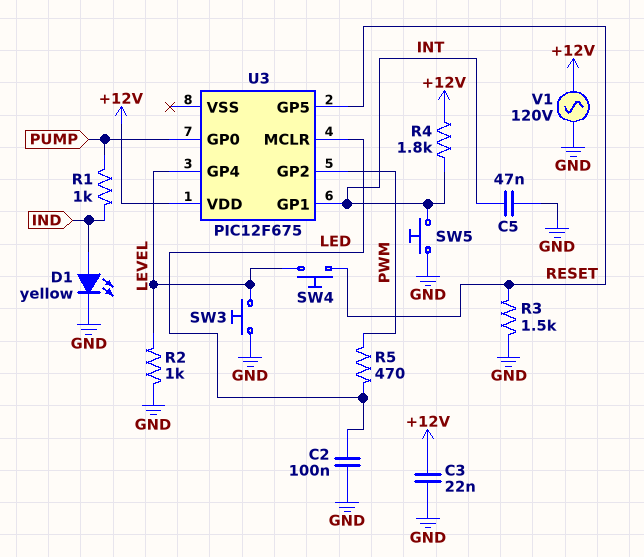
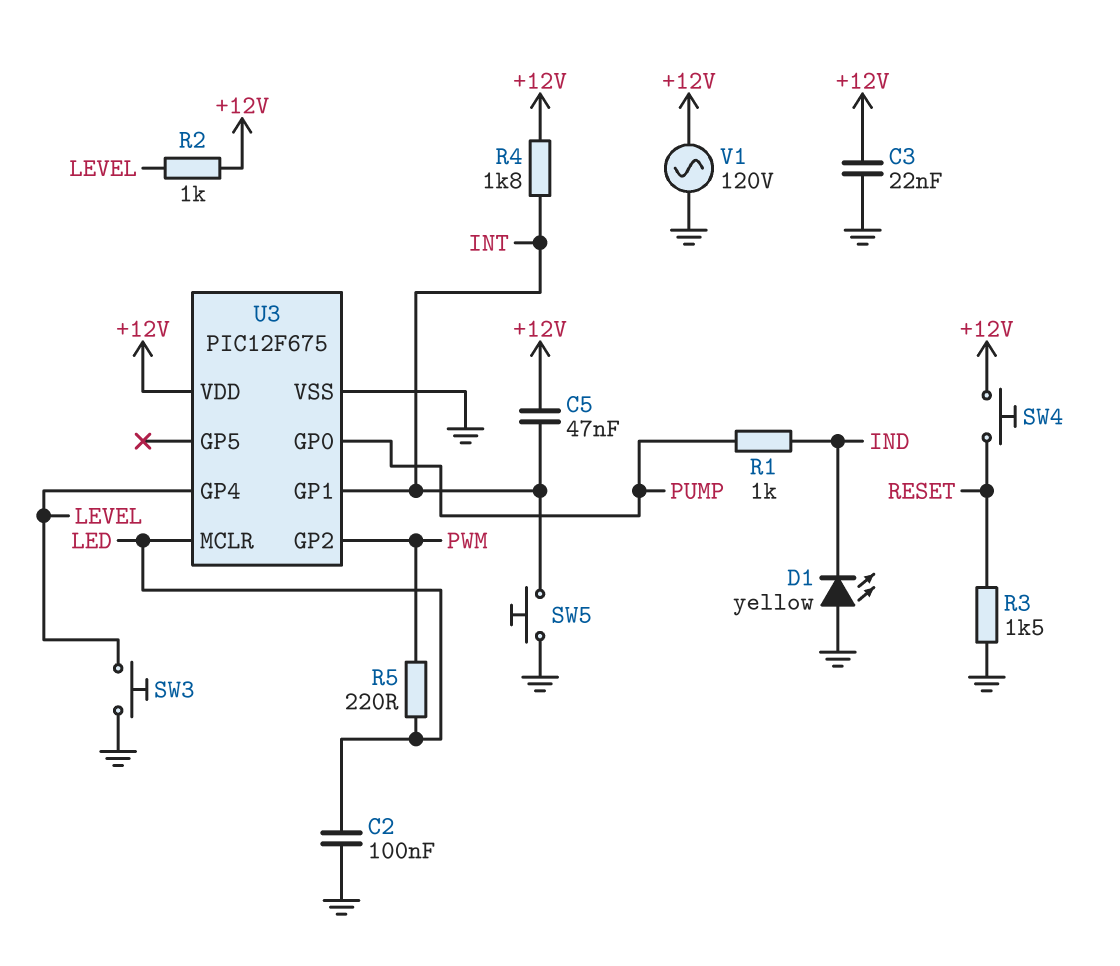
C5: 47nF (GND, INT) -> 47nF (+12V, INT)
D1: LED yellow (A IND, K GND) -> LED yellow (A GND, K IND)
R2: 1k (GND, LEVEL) -> 1k (+12V, LEVEL)
R5: 470 (LED, PWM) -> 220 (LED, PWM)
SW4: button (LEVEL, RESET) -> button (+12V, RESET)
U3 pin GP5: RESET -> none
U3 pin VSS: none -> GND

